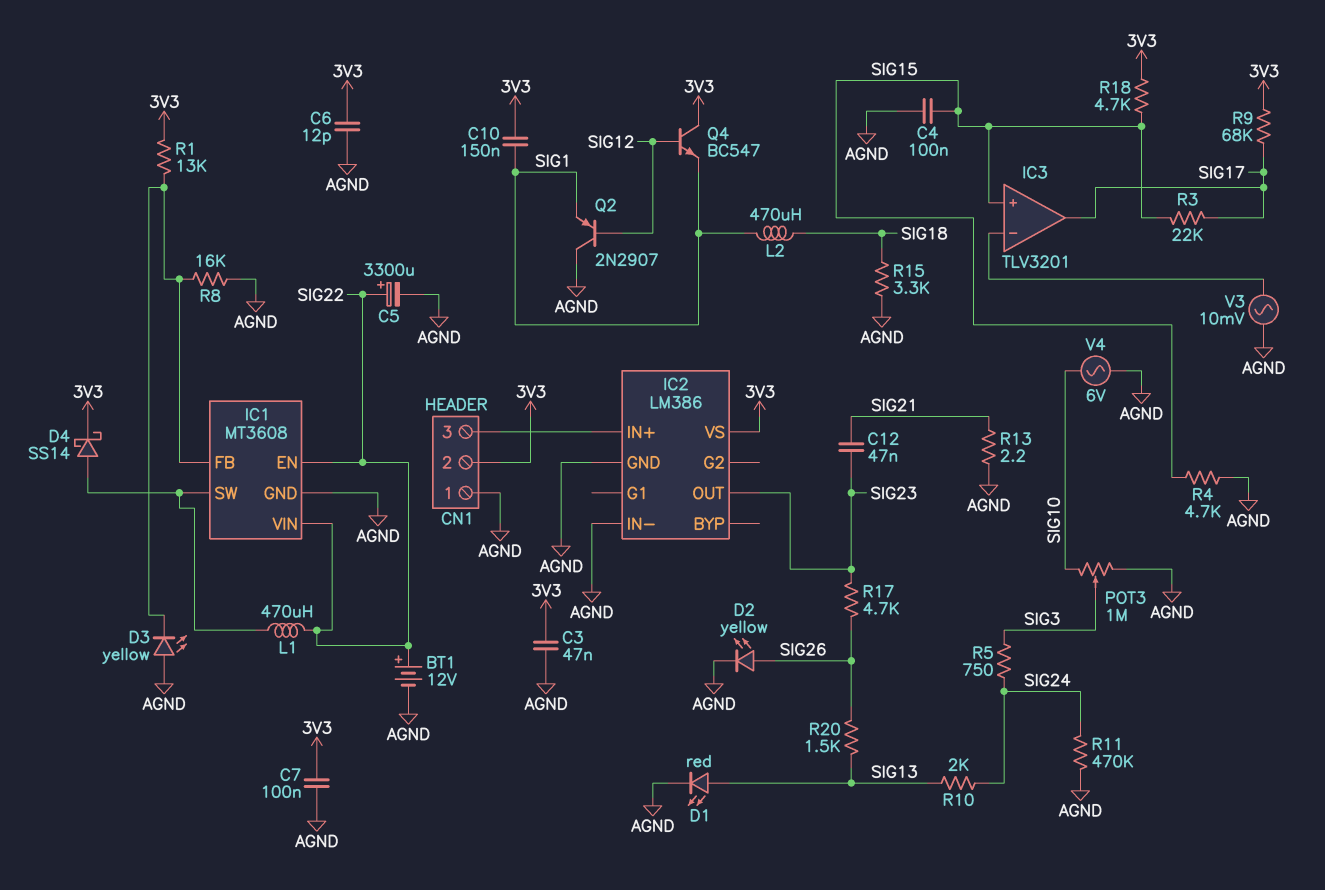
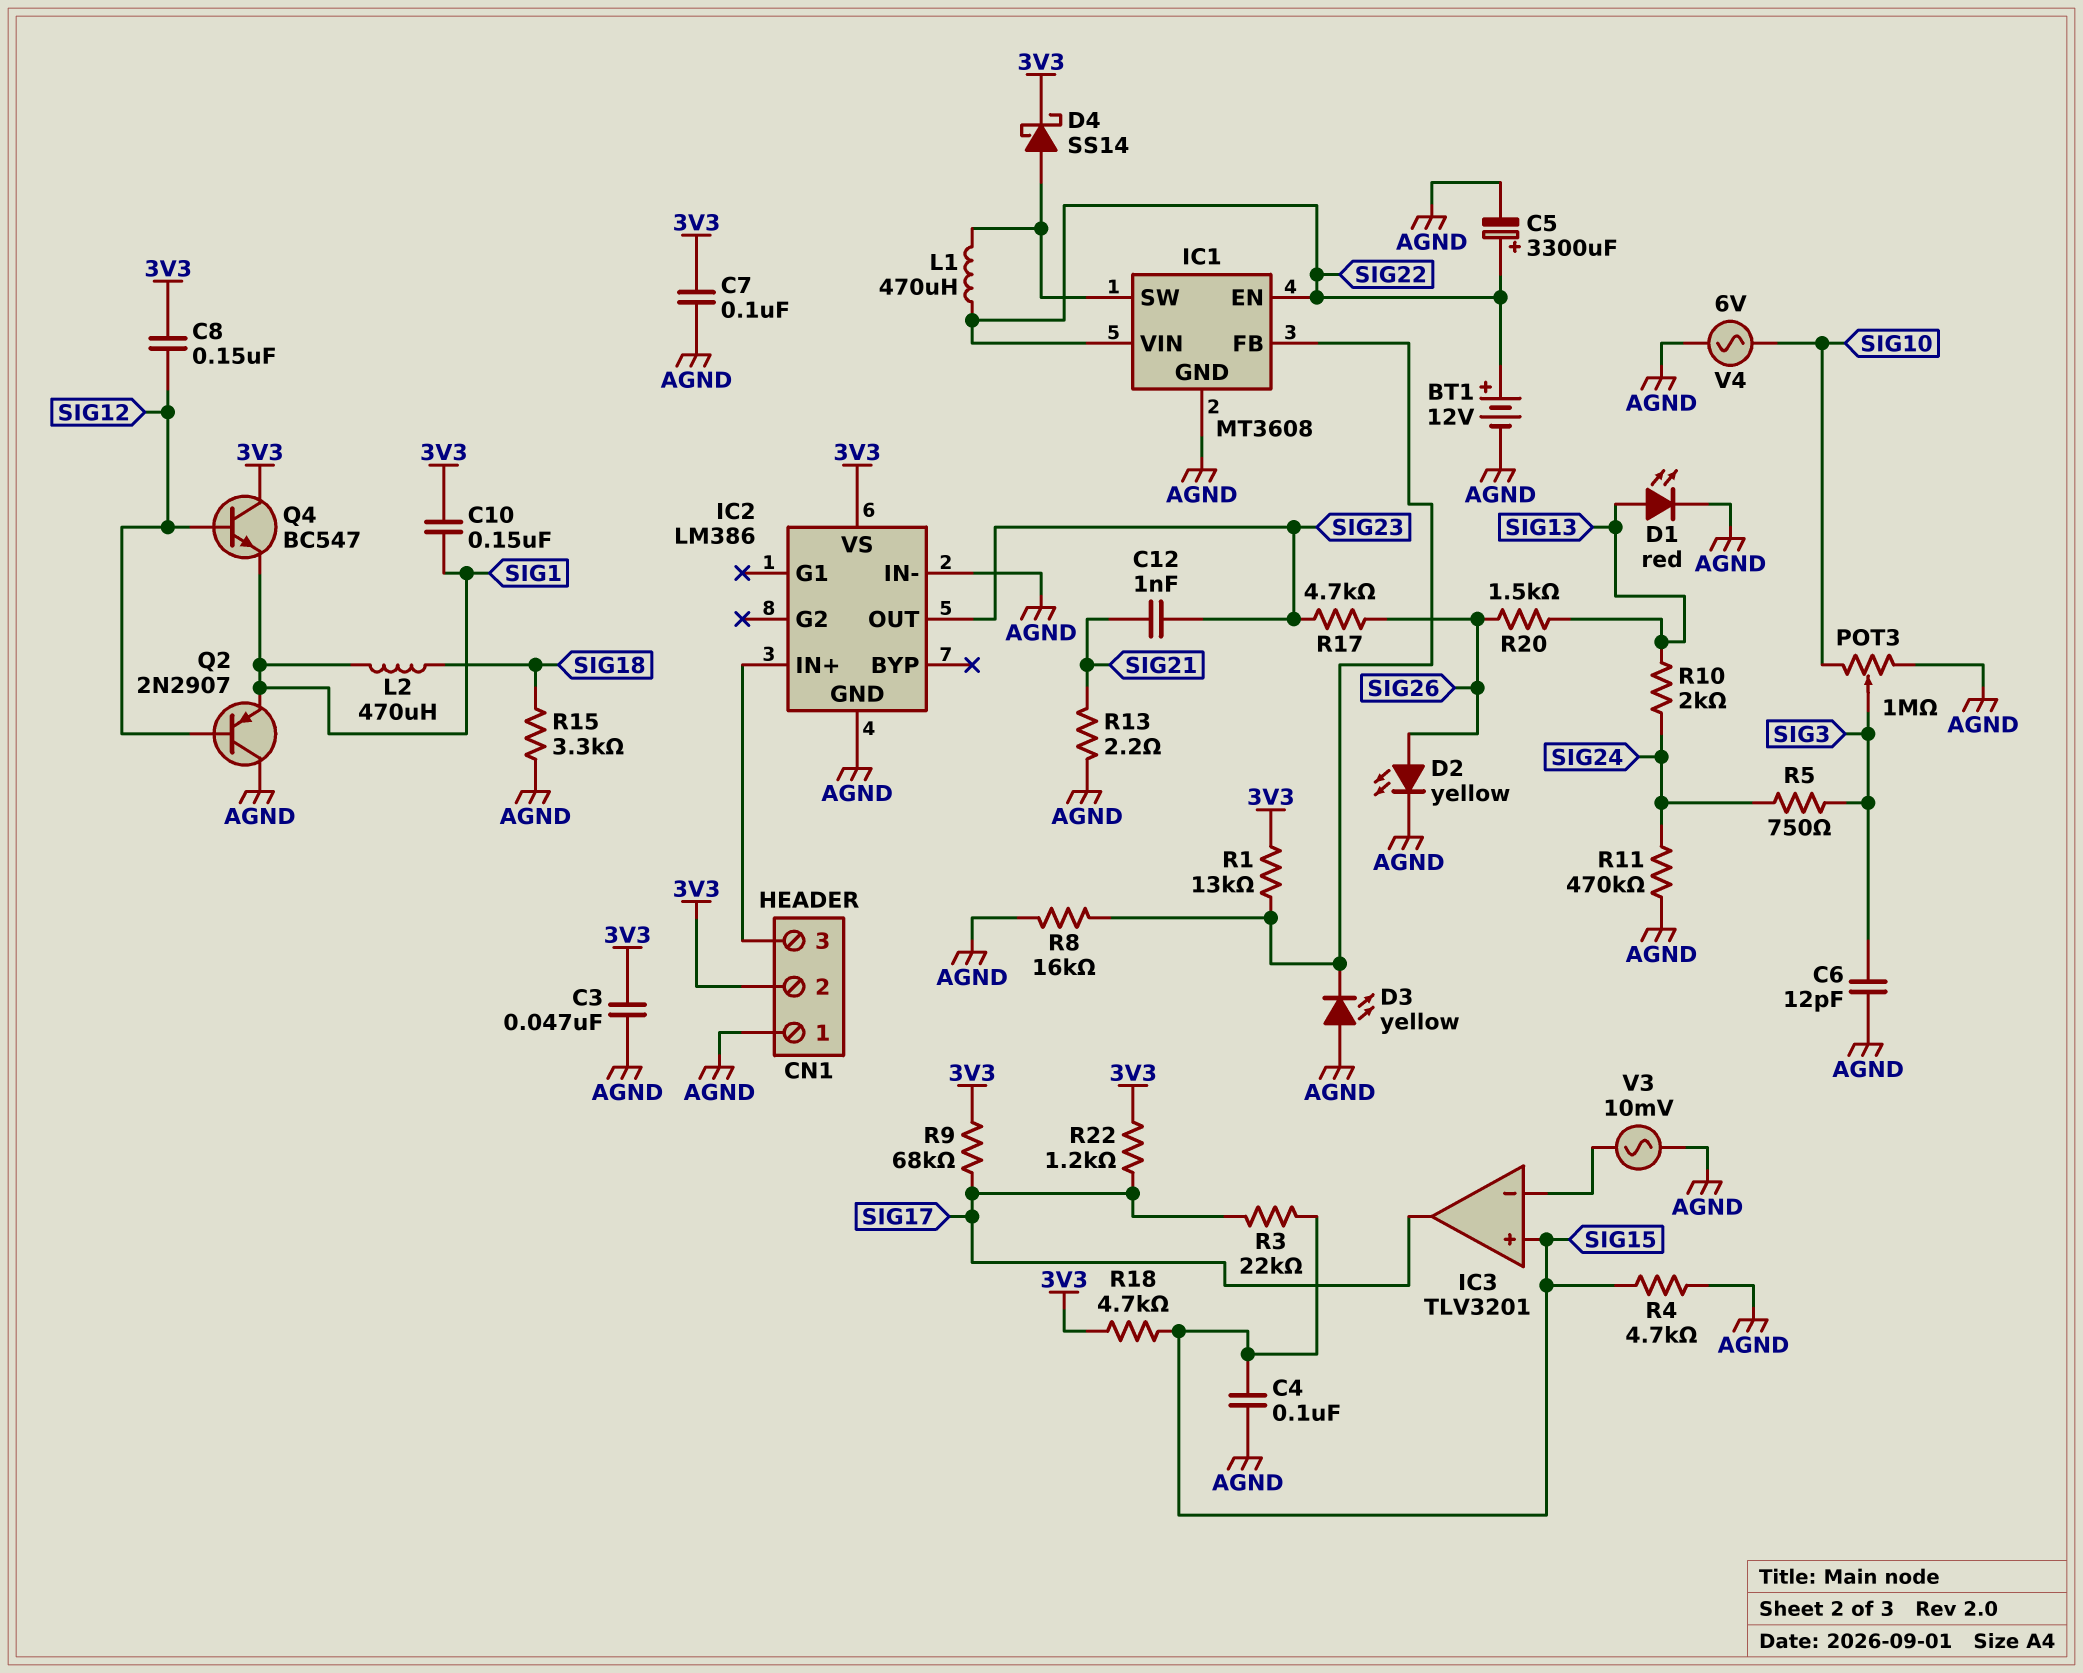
C6: 12pF (3V3, AGND) -> 12pF (AGND, SIG3)
C8: none -> 150nF (3V3, SIG12)
C12: 47nF (SIG21, SIG23) -> 1nF (SIG21, SIG23)
R22: none -> 1.2k (3V3, SIG17)

